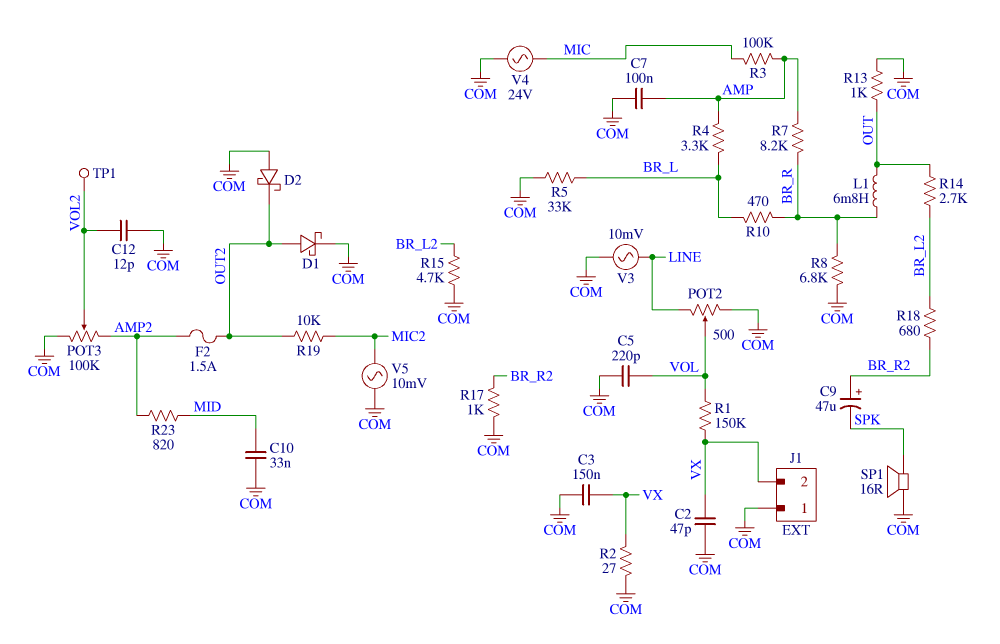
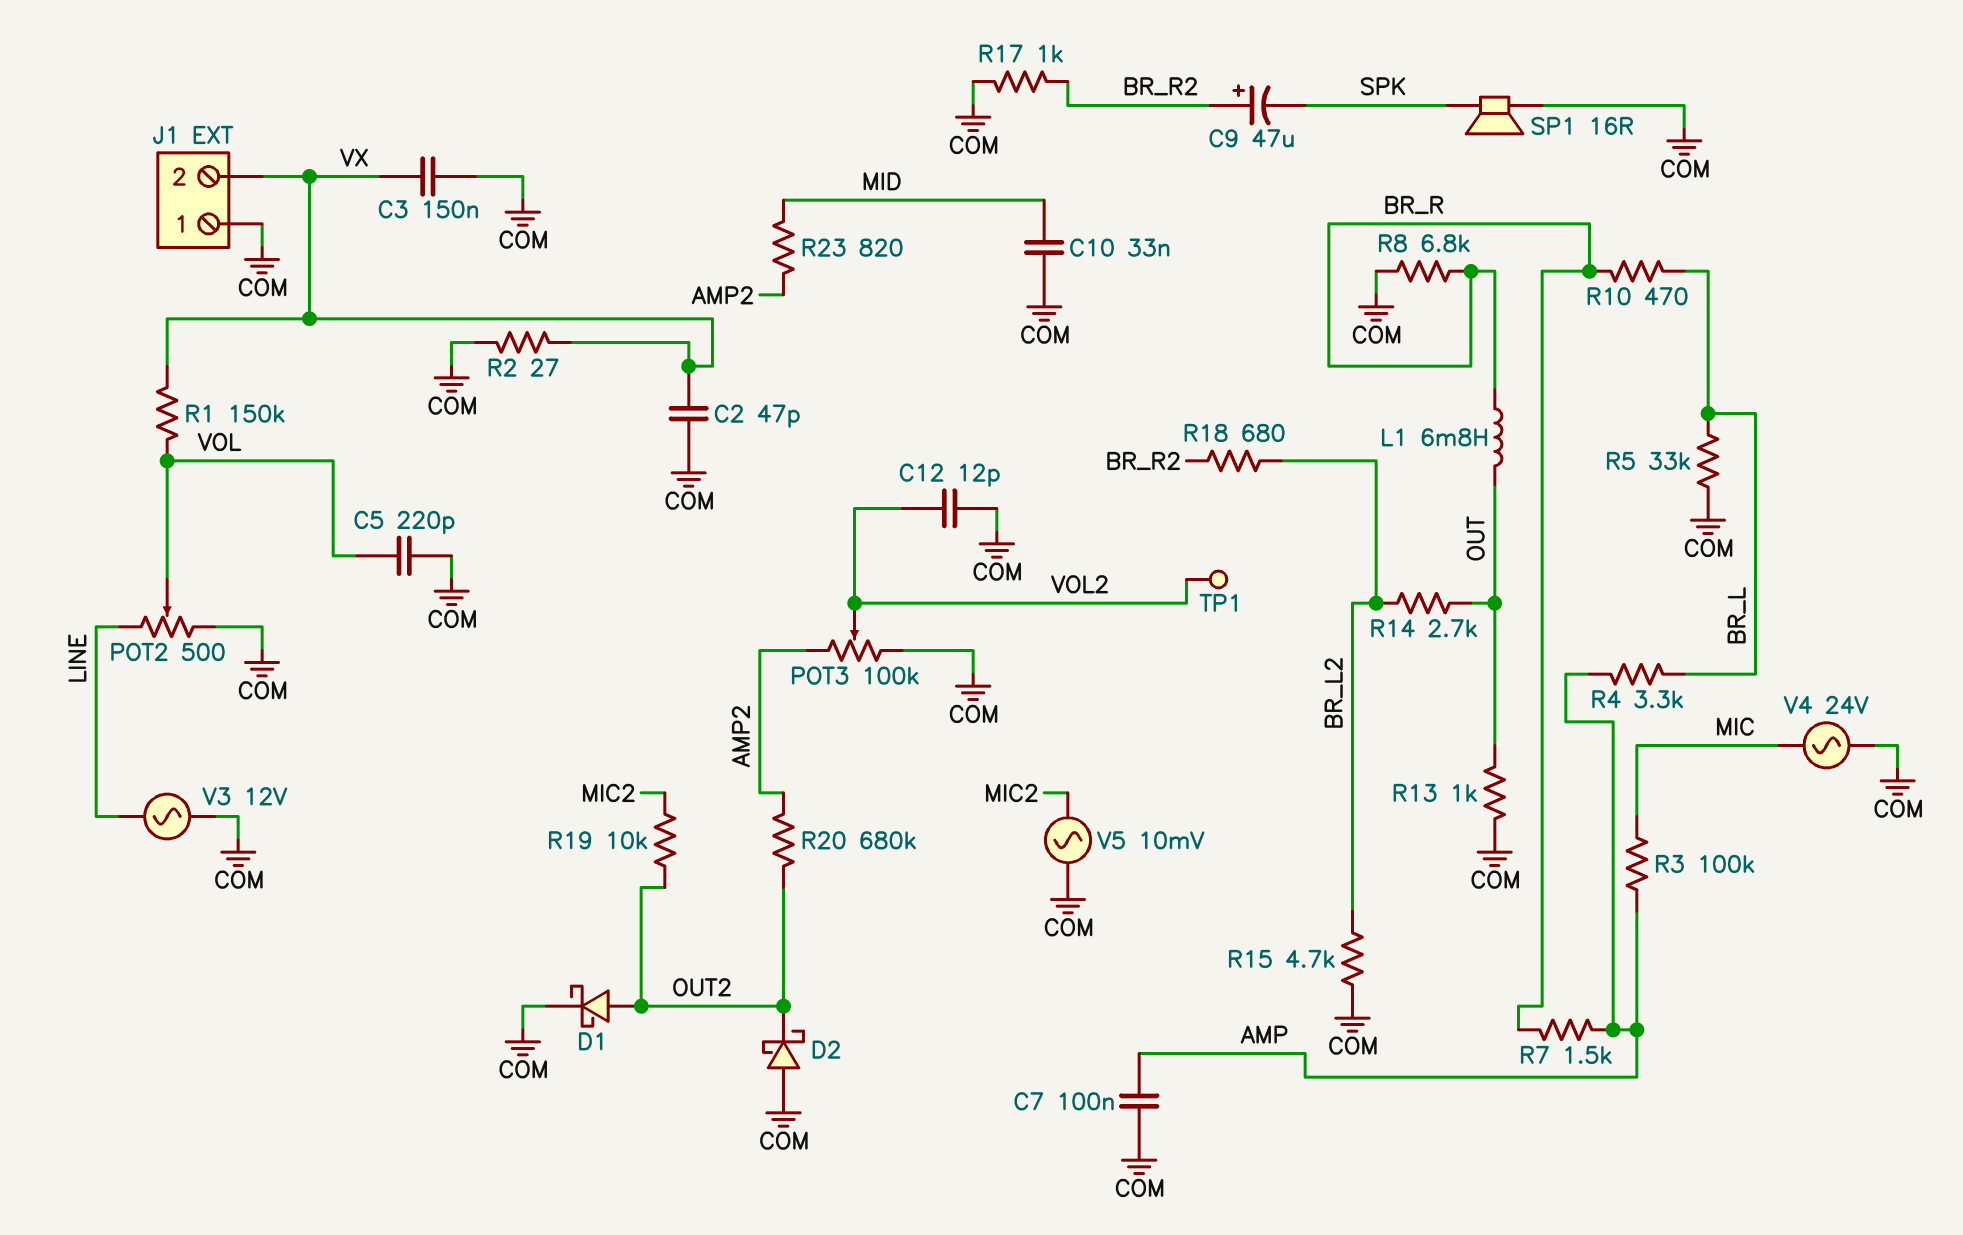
F2: 1.5A (AMP2, OUT2) -> none
R7: 8.2k (AMP, BR_R) -> 1.5k (AMP, BR_R)
R20: none -> 680k (AMP2, OUT2)
V3: AC 10mV (COM, LINE) -> AC 12V (COM, LINE)

